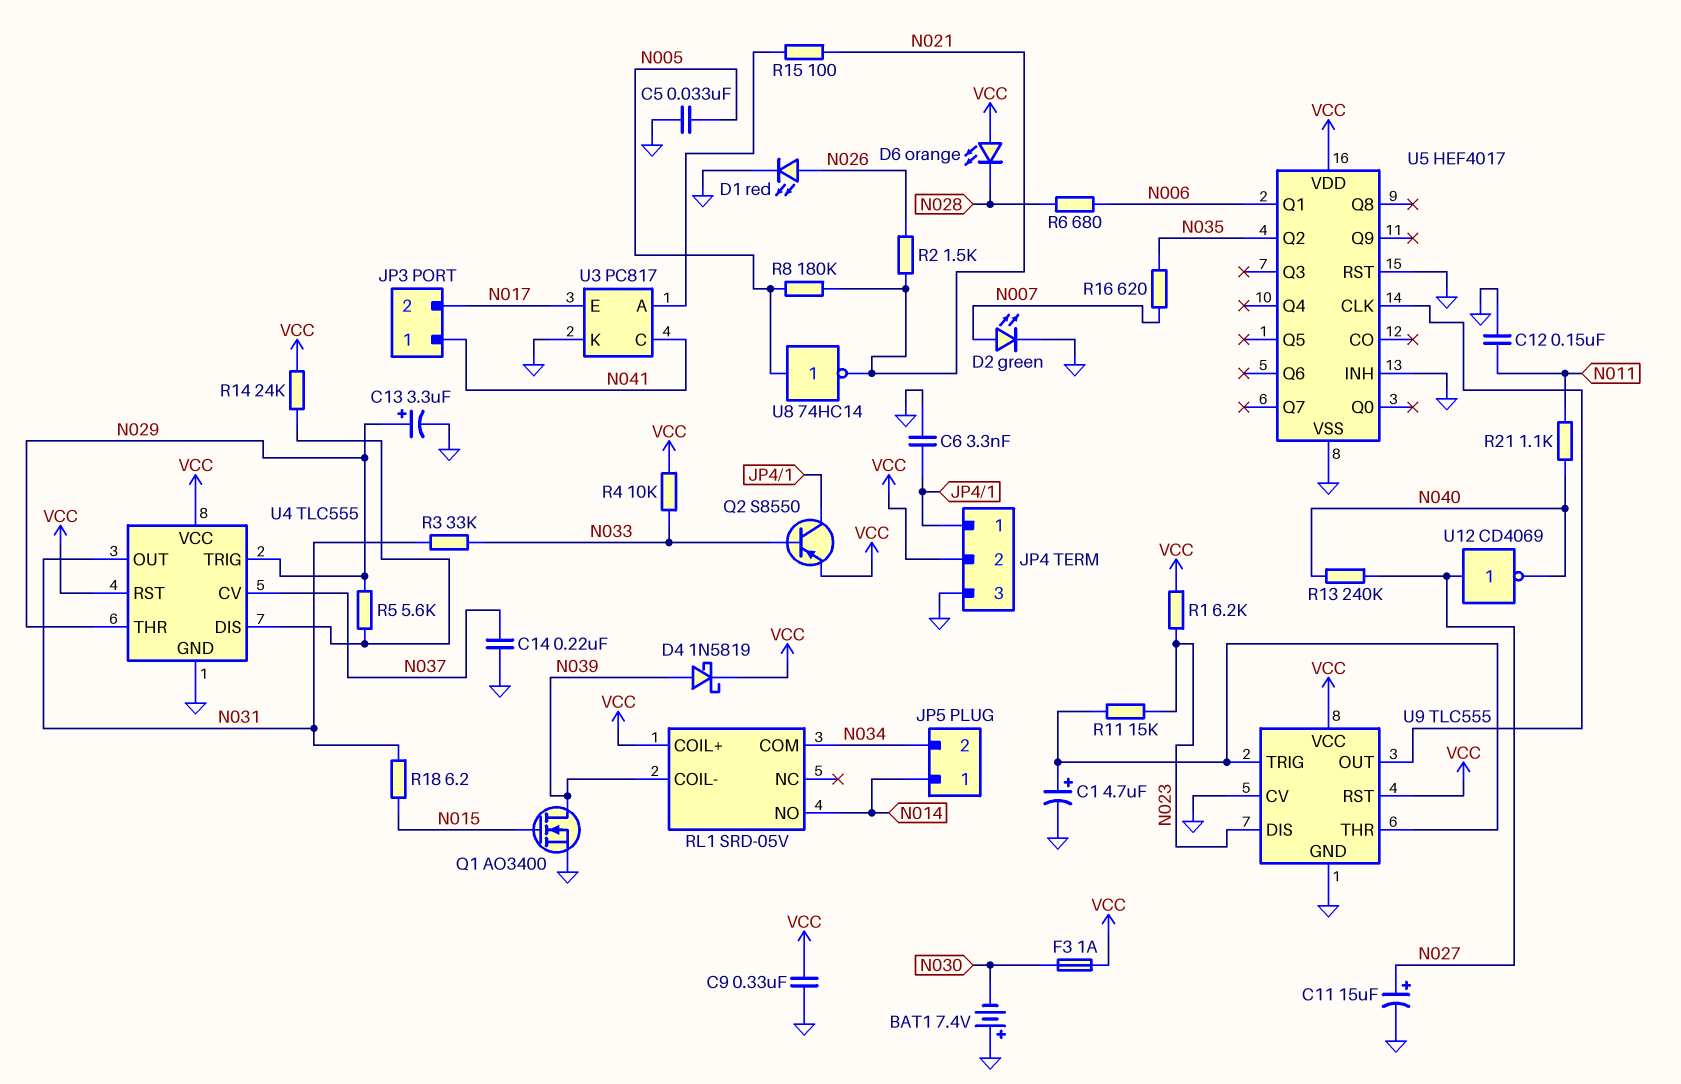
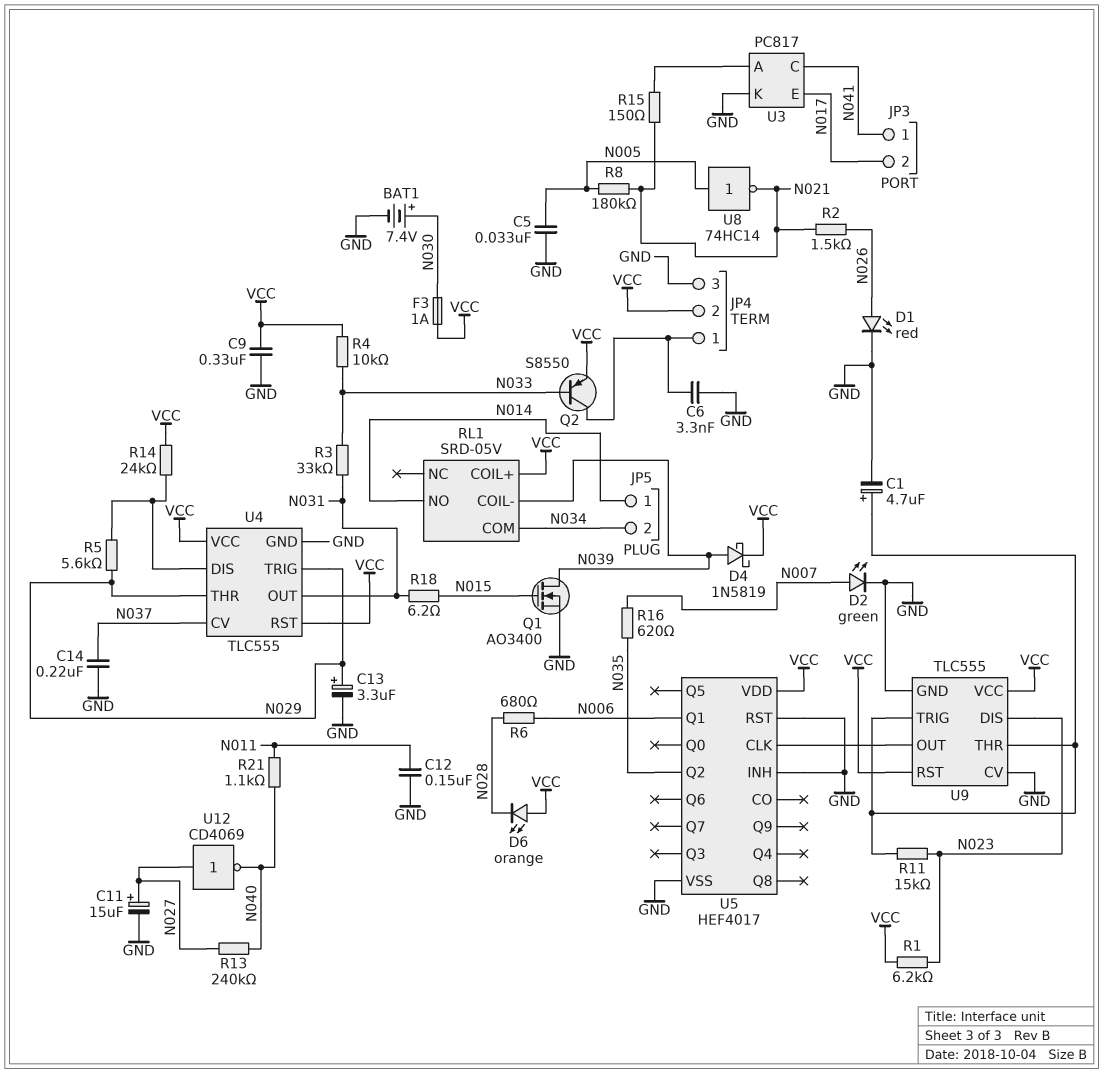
BAT1: 7.4V (plus GND, minus N030) -> 7.4V (plus N030, minus GND)
R15: 100 (N021, U3/A) -> 150 (N021, U3/A)

